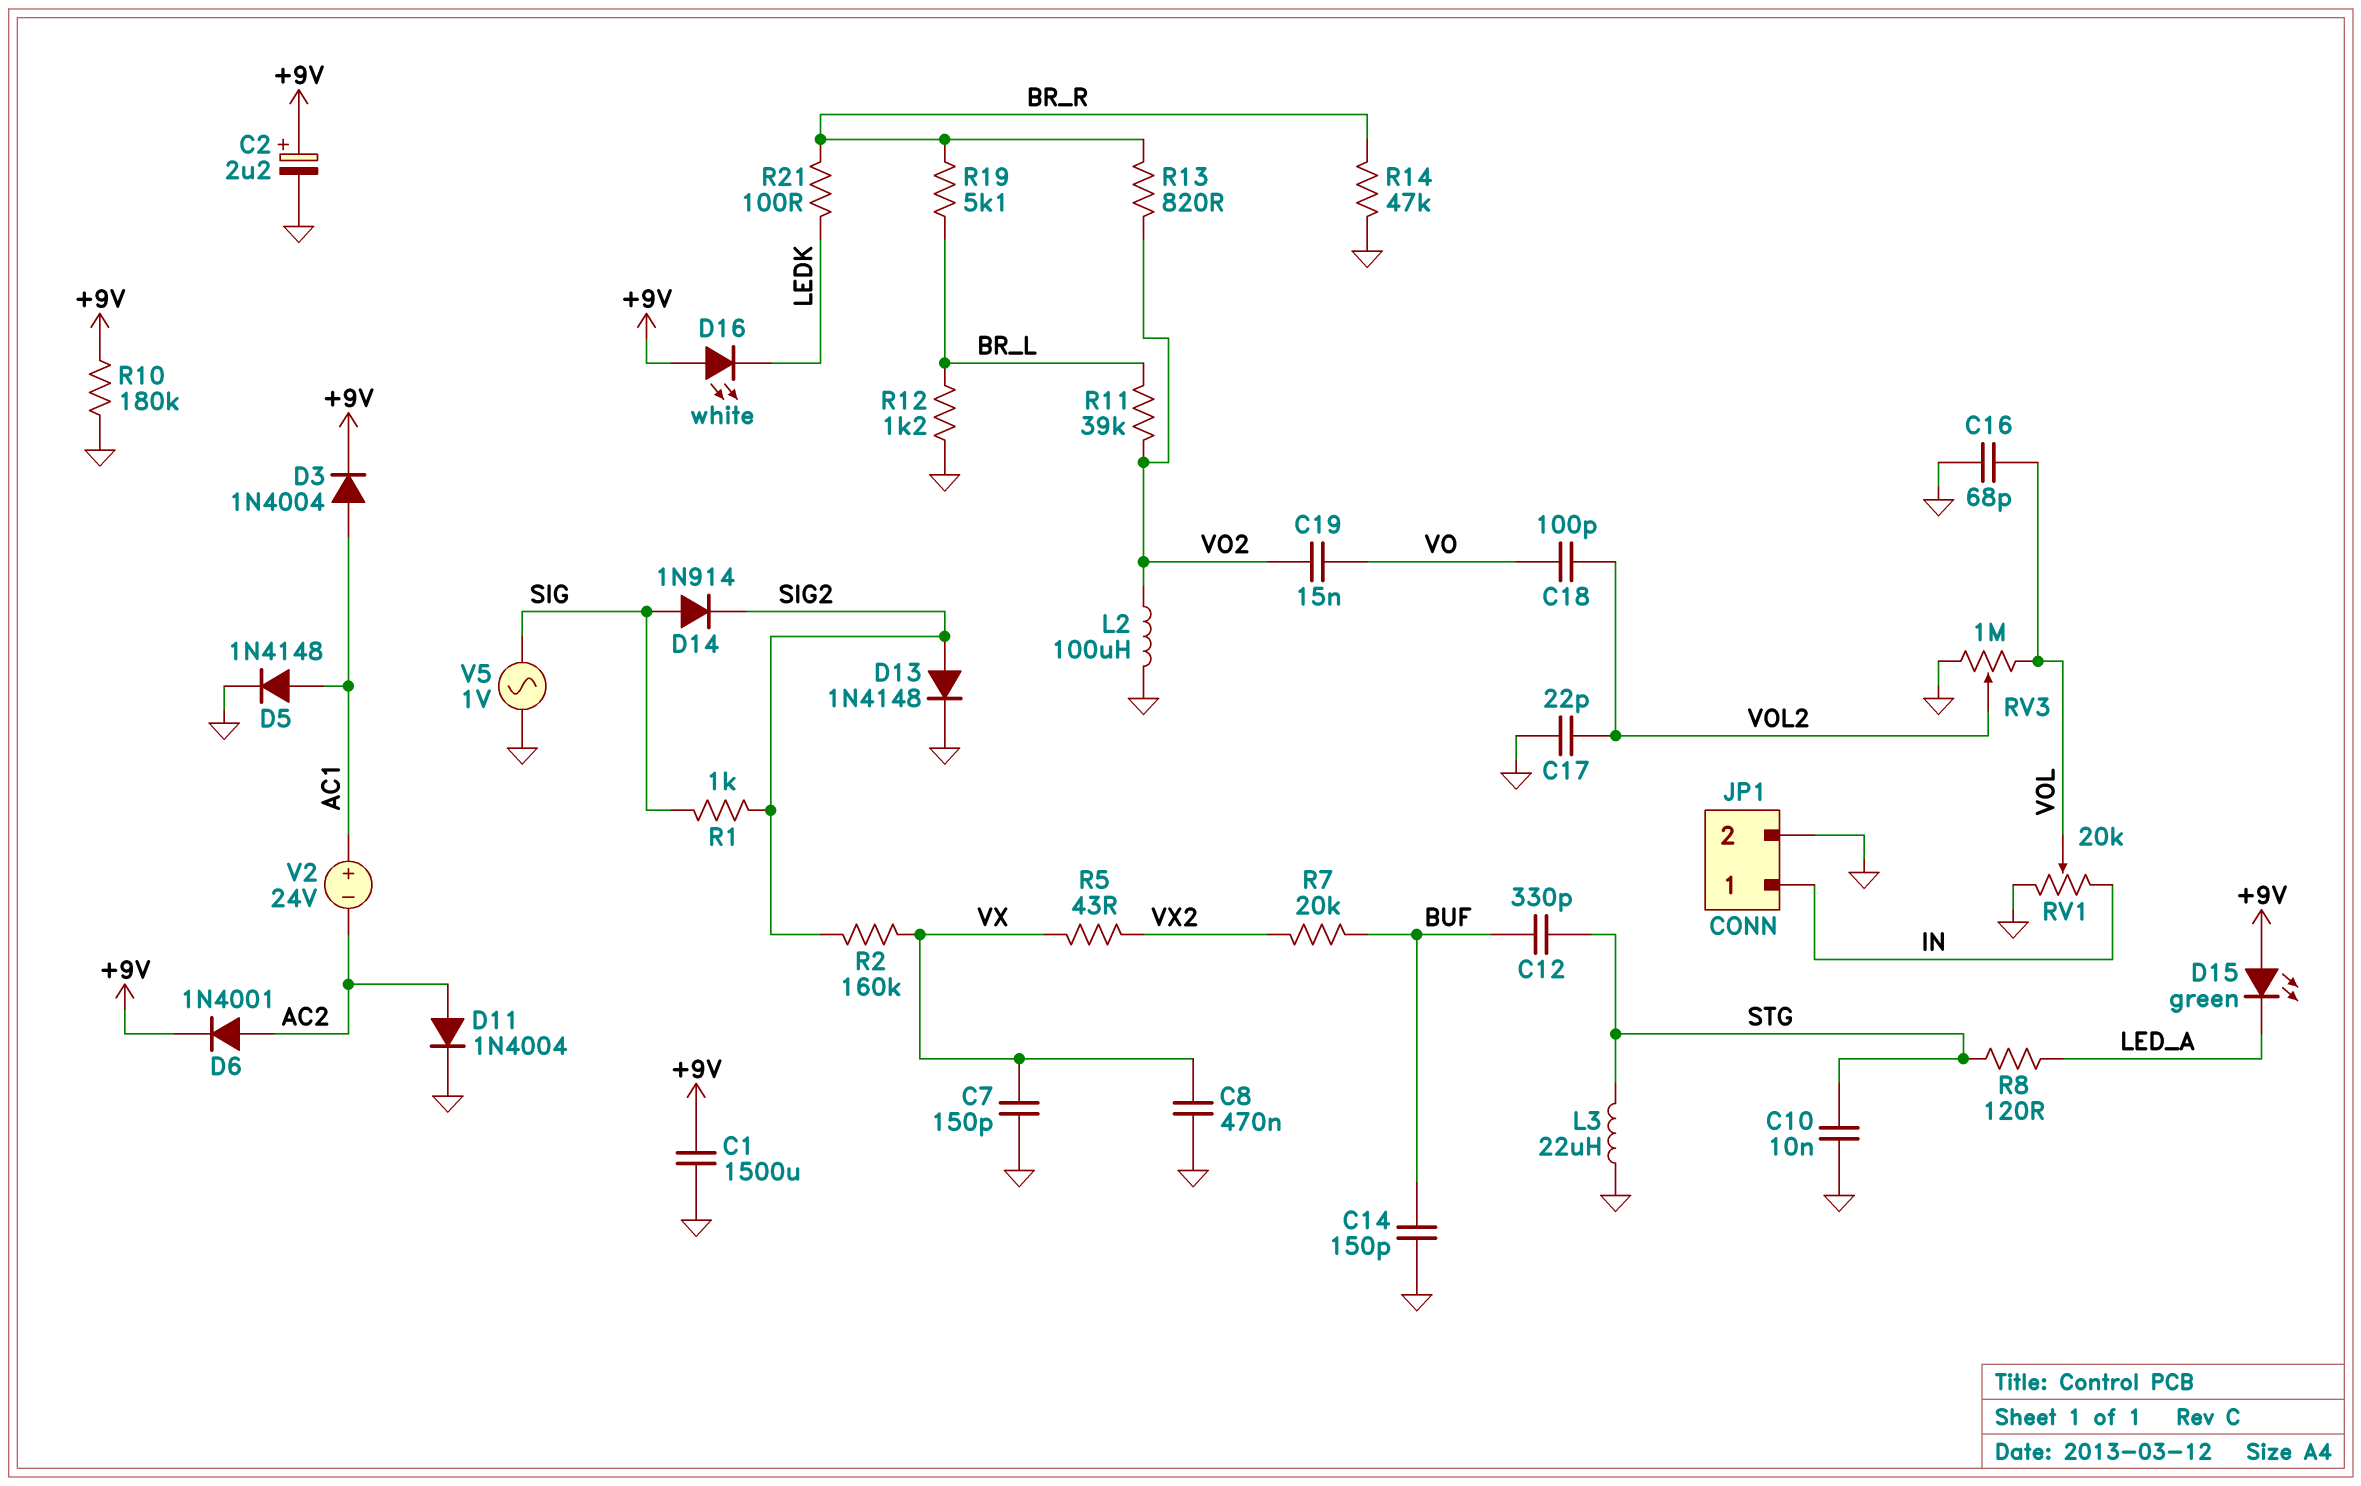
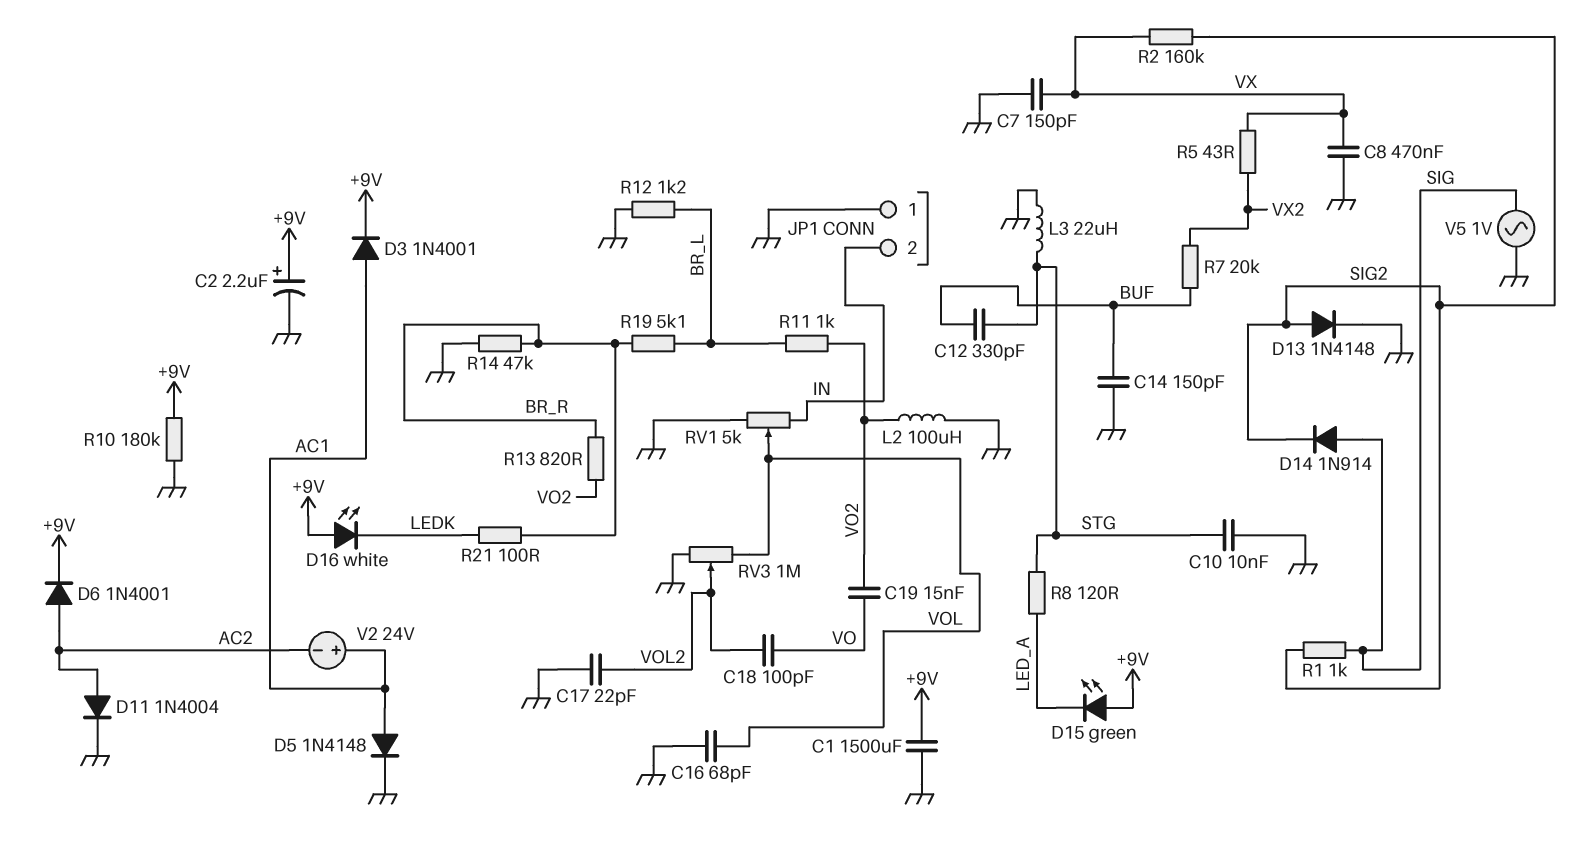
D3: diode 1N4004 (A AC1, K +9V) -> diode 1N4001 (A AC1, K +9V)
JP1 pin 1: IN -> GND
JP1 pin 2: GND -> IN
R11: 39k (BR_L, VO2) -> 1k (BR_L, VO2)
RV1: 20k (GND, IN, wiper VOL) -> 5k (GND, IN, wiper VOL)

